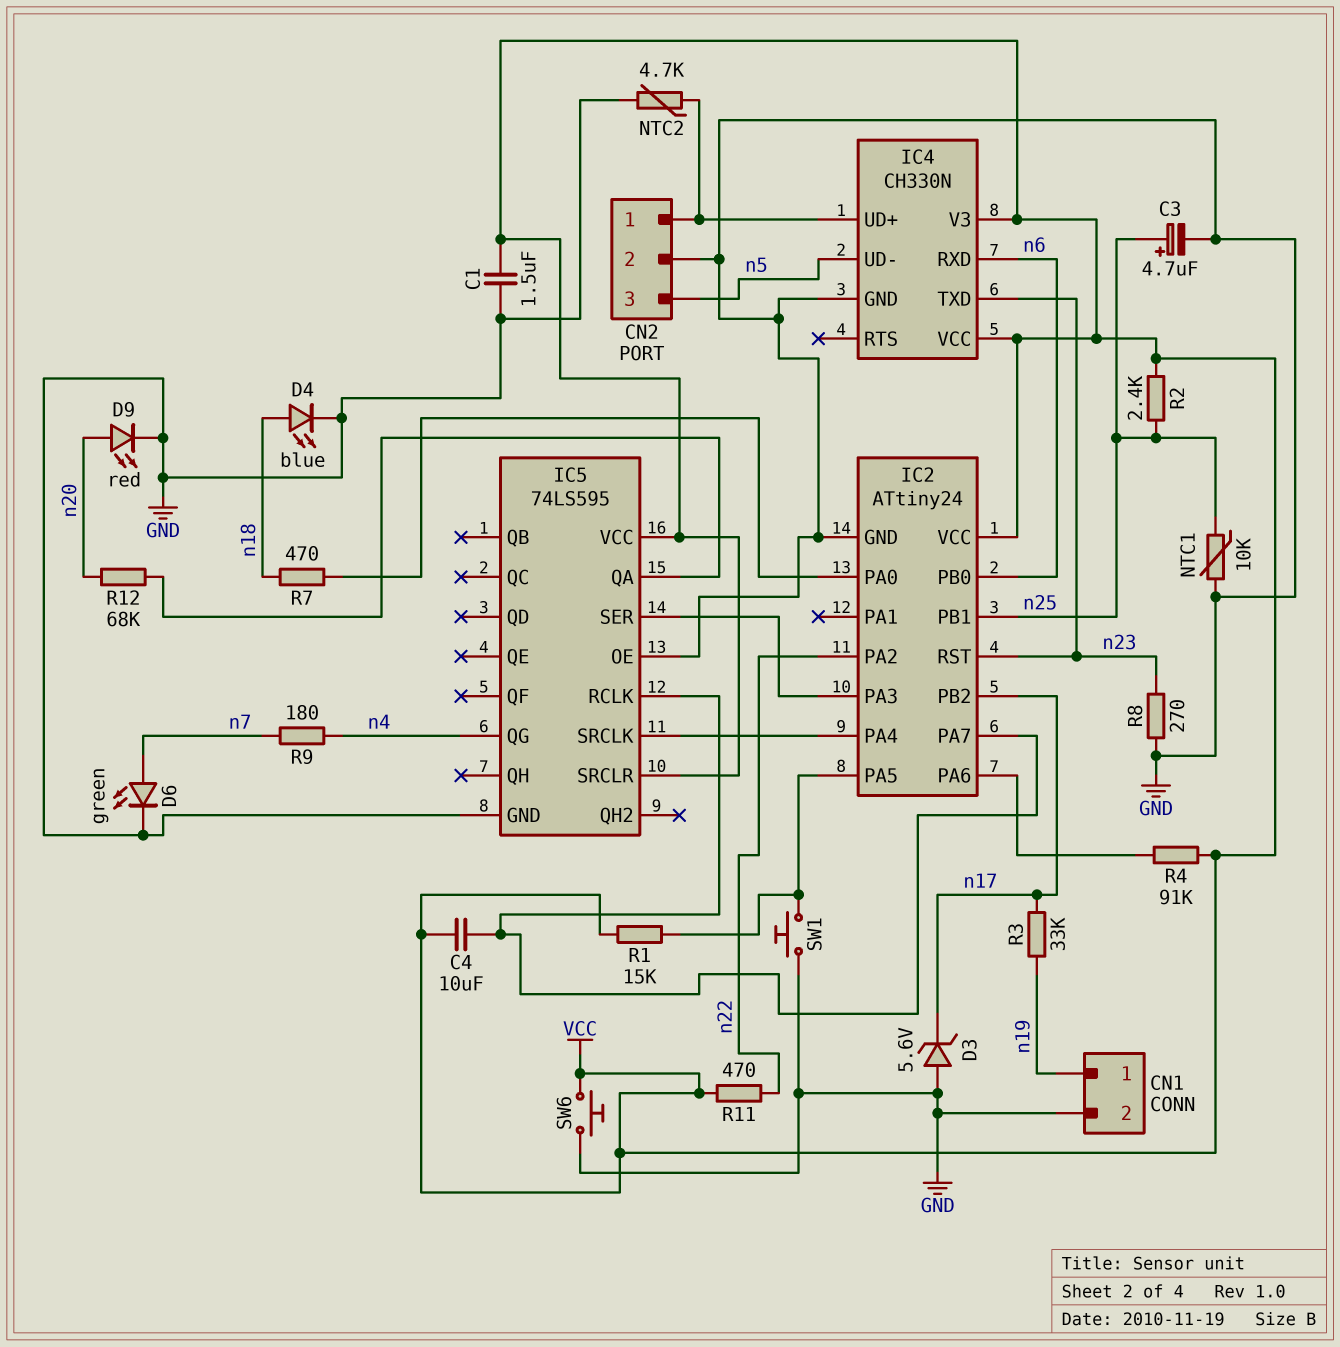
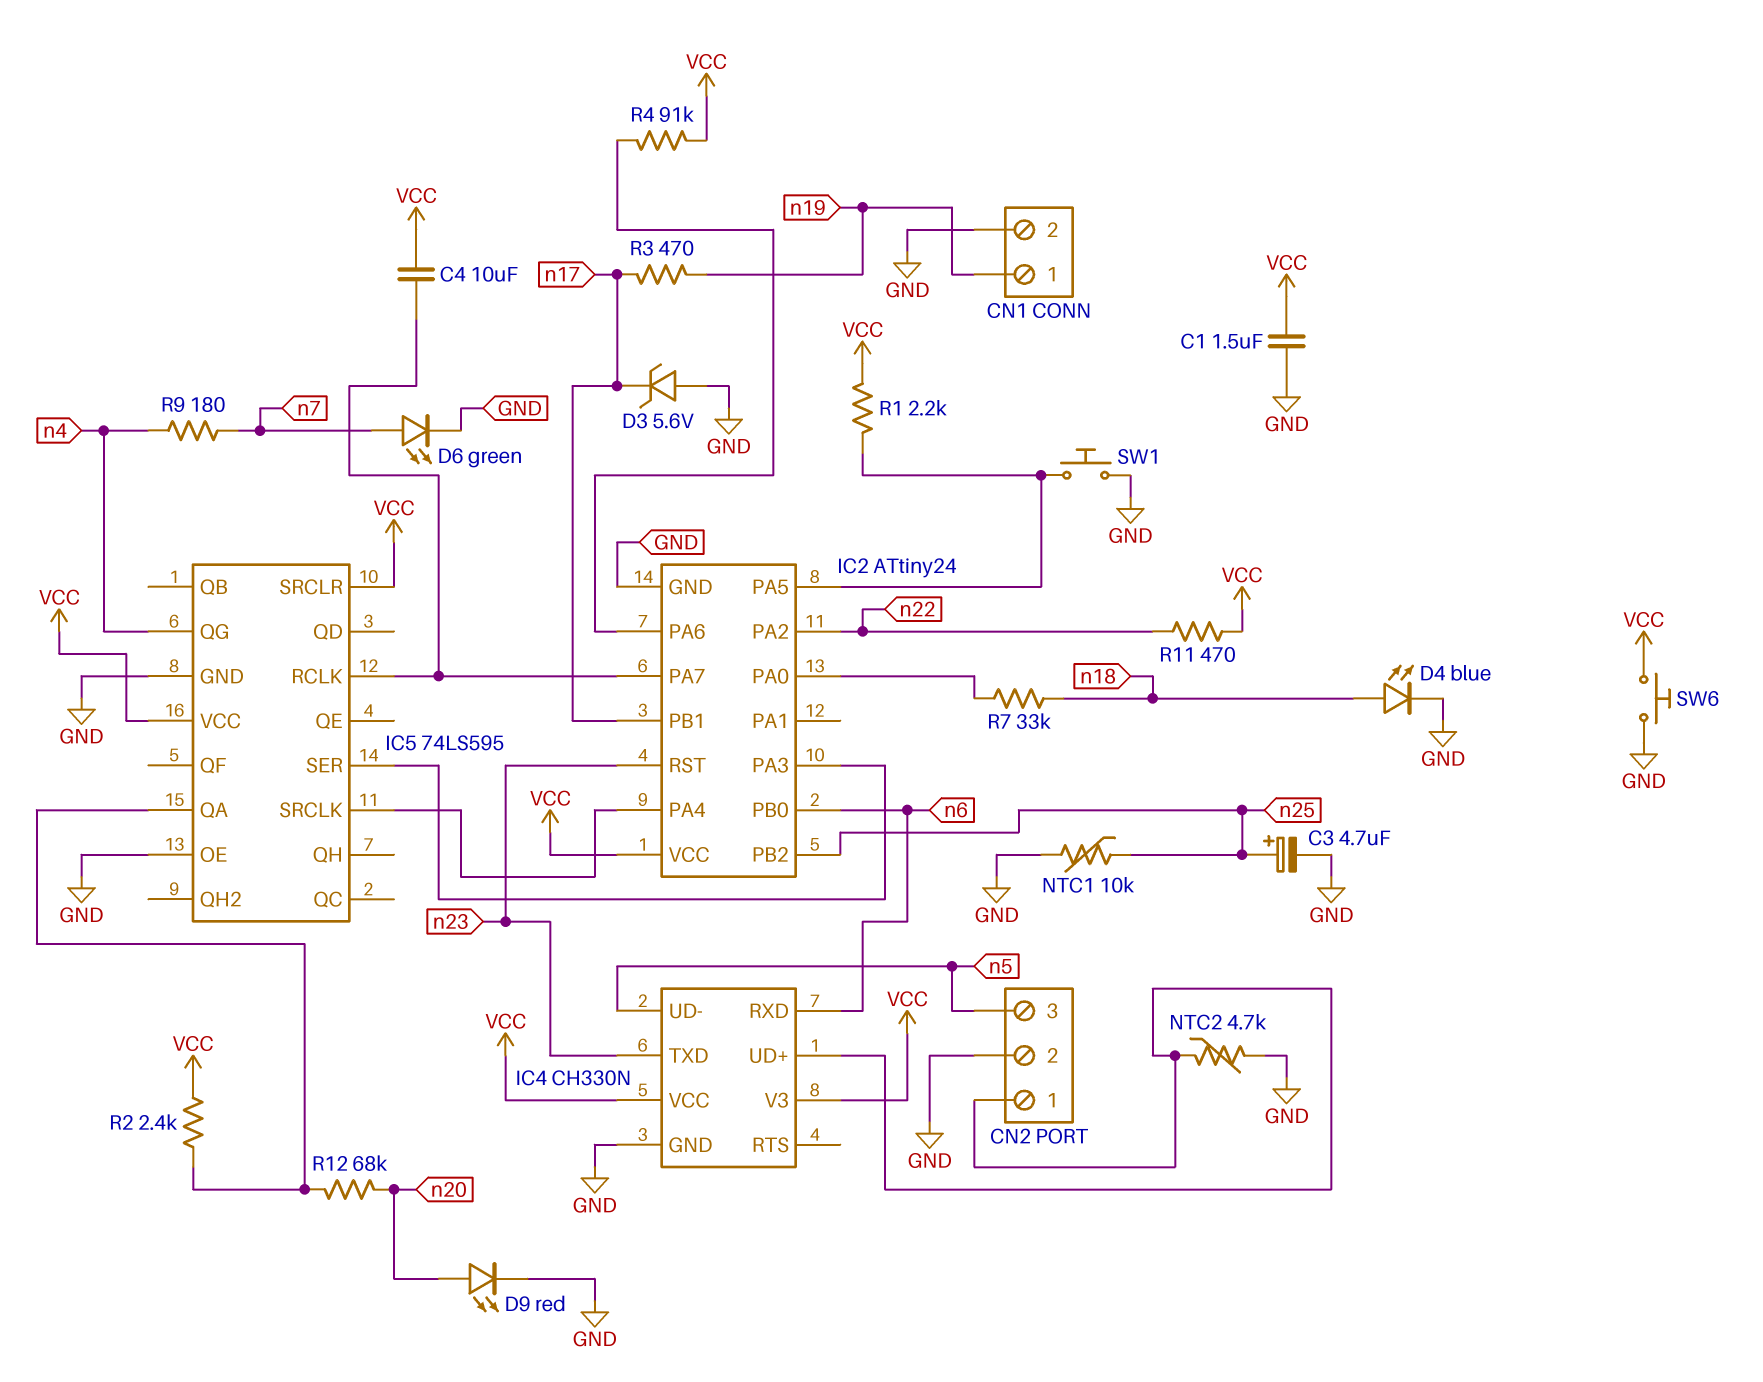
IC2 pin PB1: n25 -> n17
IC2 pin PB2: n17 -> n25
R1: 15k (IC2/PA5, VCC) -> 2.2k (IC2/PA5, VCC)
R2: 2.4k (VCC, n25) -> 2.4k (IC5/QA, VCC)
R3: 33k (n17, n19) -> 470 (n17, n19)
R7: 470 (IC2/PA0, n18) -> 33k (IC2/PA0, n18)
R8: 270 (GND, n23) -> none

